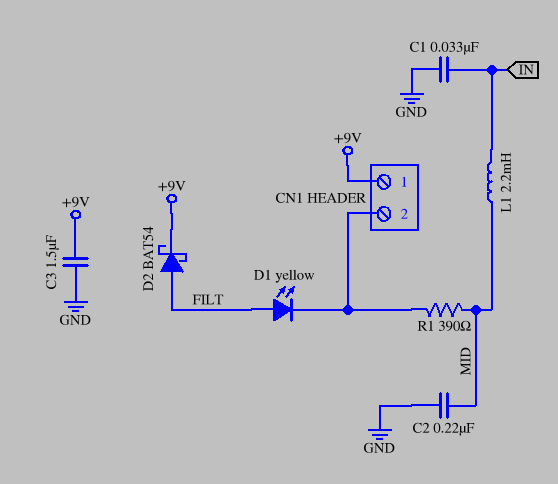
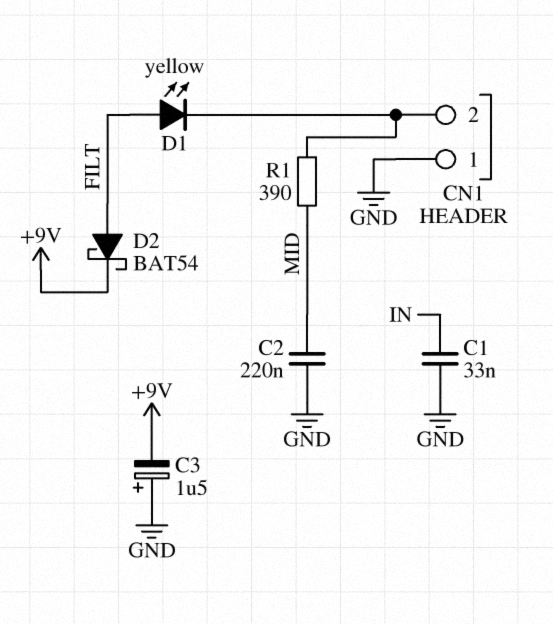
C3: 1.5uF (+9V, GND) -> 1.5uF (plus GND, minus +9V)
CN1 pin 1: +9V -> GND
L1: 2.2mH (IN, MID) -> none

